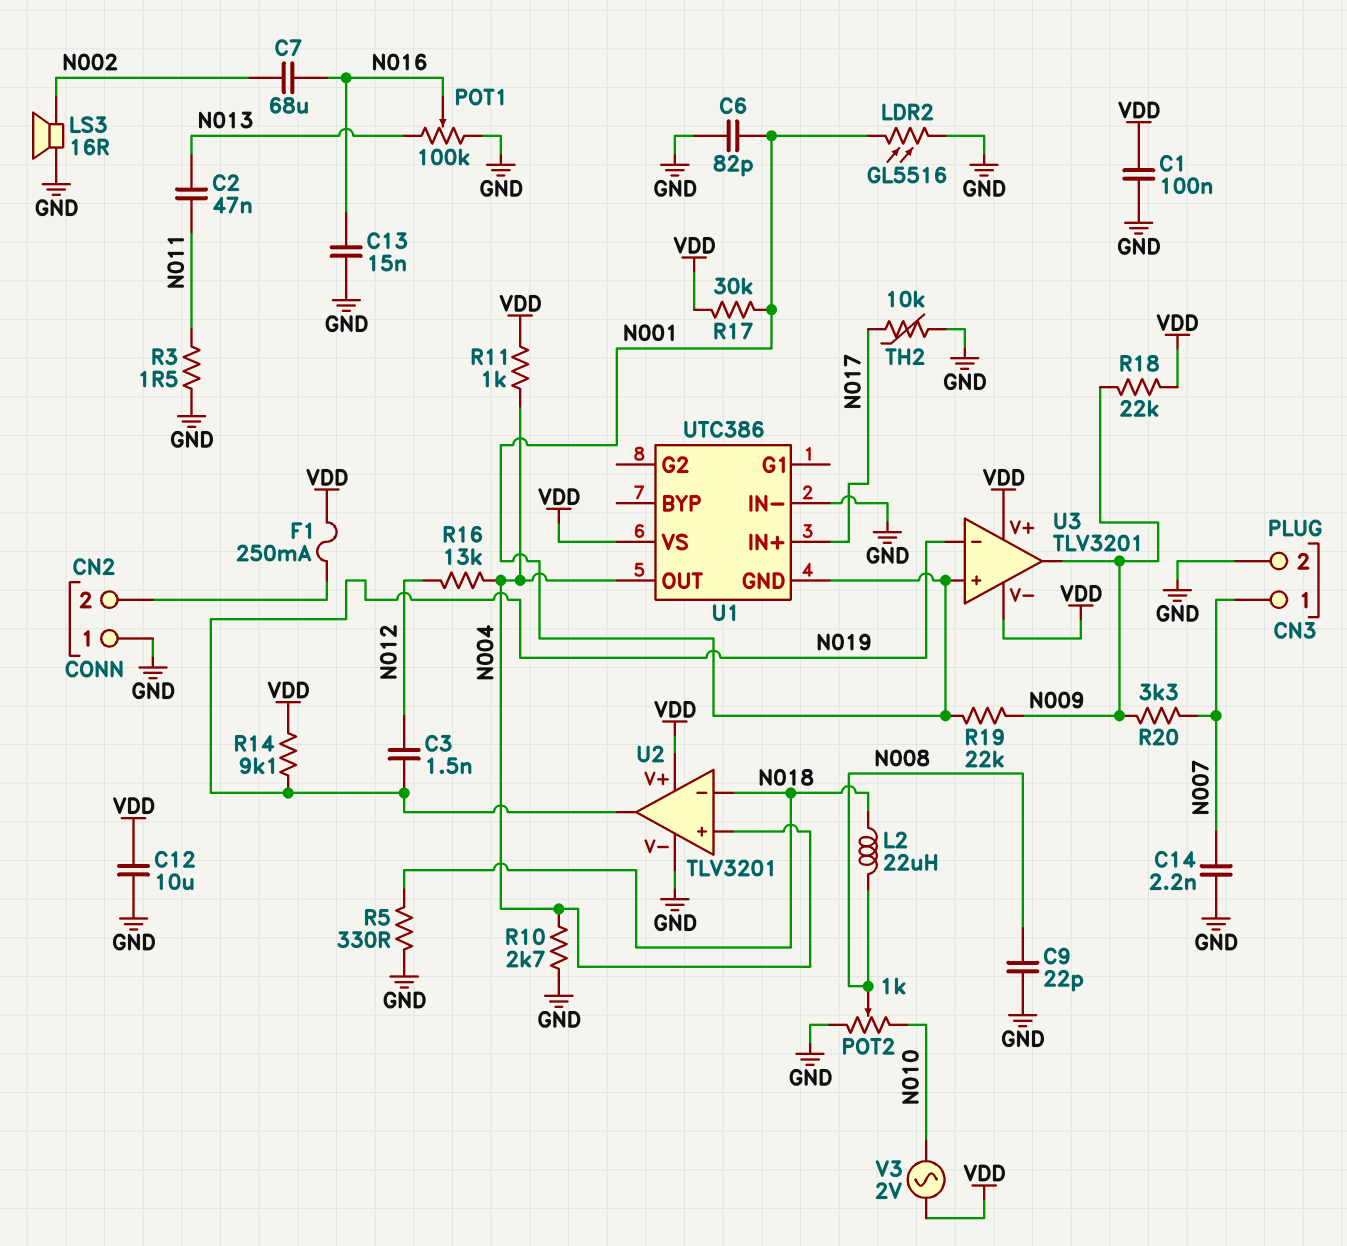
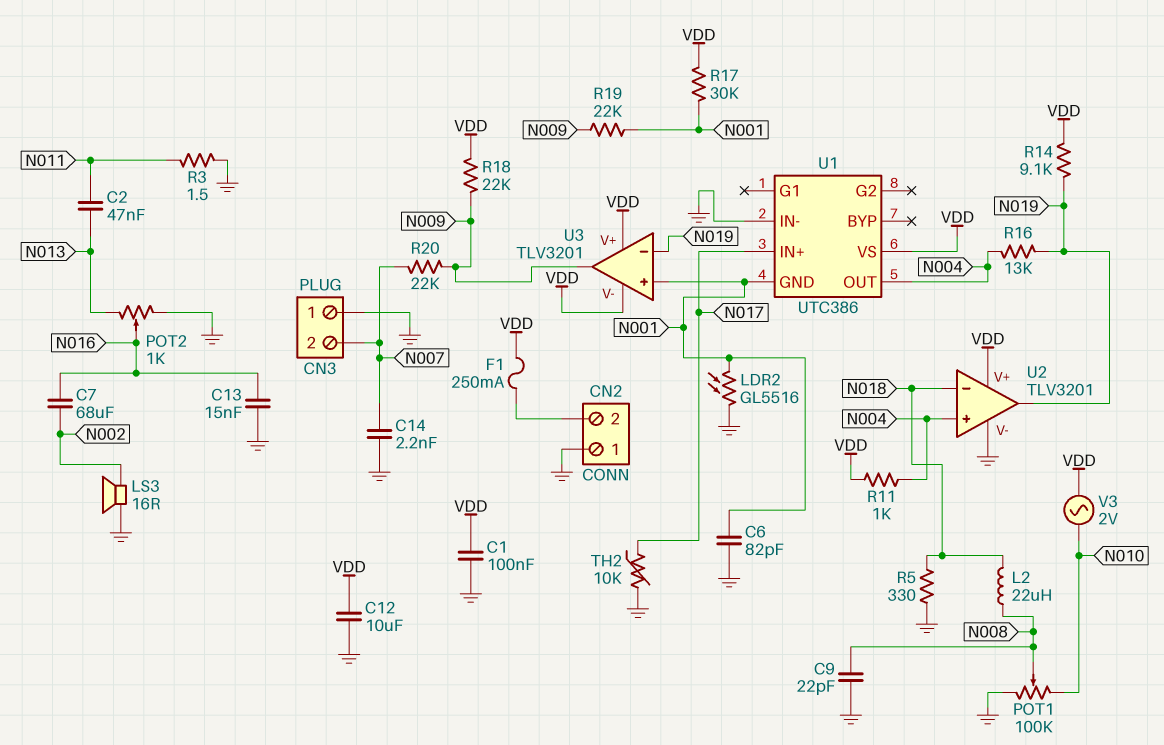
C3: 1.5nF (N012, N019) -> none
CN3 pin 1: N007 -> GND
CN3 pin 2: GND -> N007
POT1: 100k (GND, N013, wiper N016) -> 100k (GND, N010, wiper N008)
POT2: 1k (GND, N010, wiper N008) -> 1k (GND, N013, wiper N016)
R10: 2.7k (GND, N004) -> none
R16: 13k (N004, N012) -> 13k (N004, N019)
R20: 3.3k (N007, N009) -> 22k (N007, N009)

